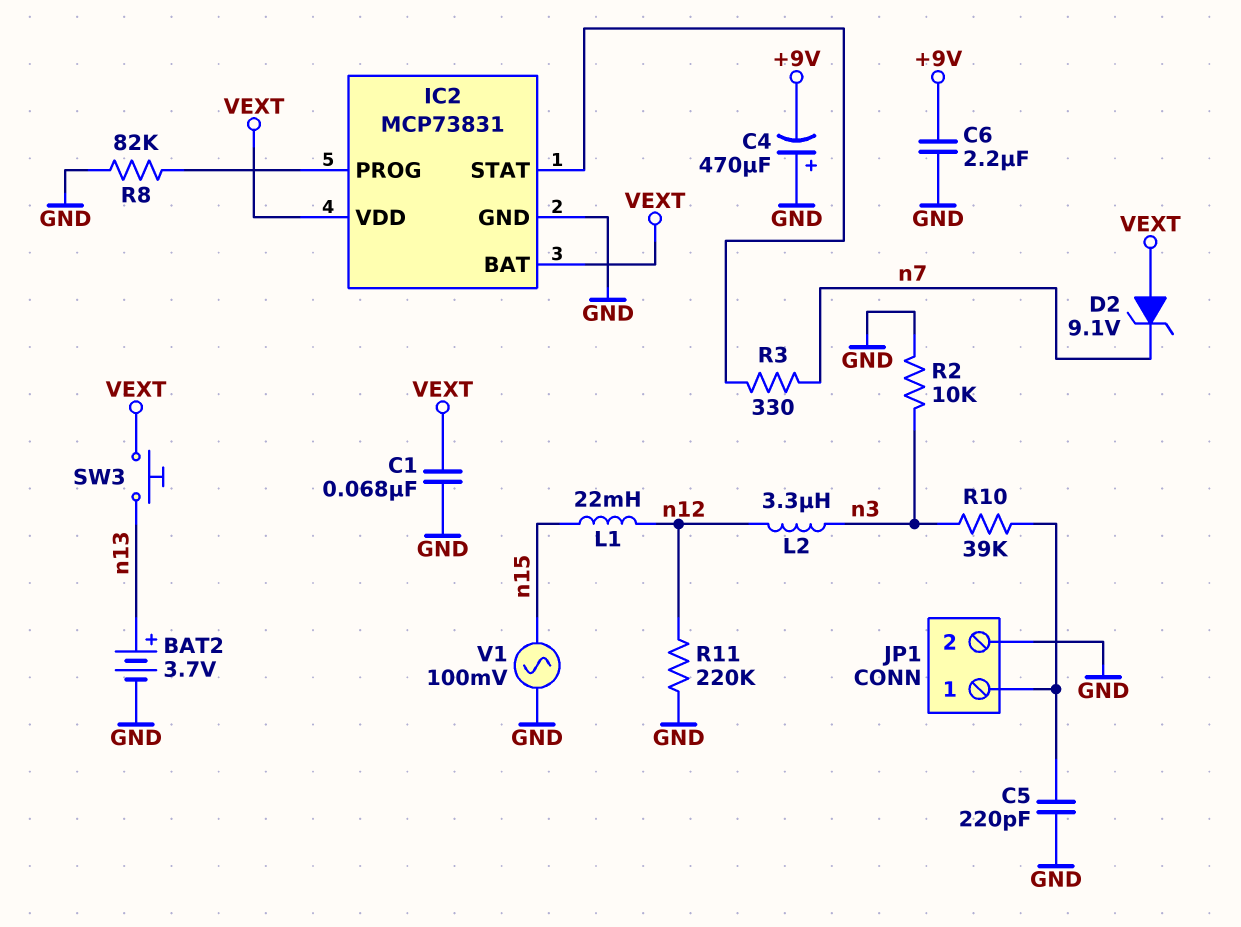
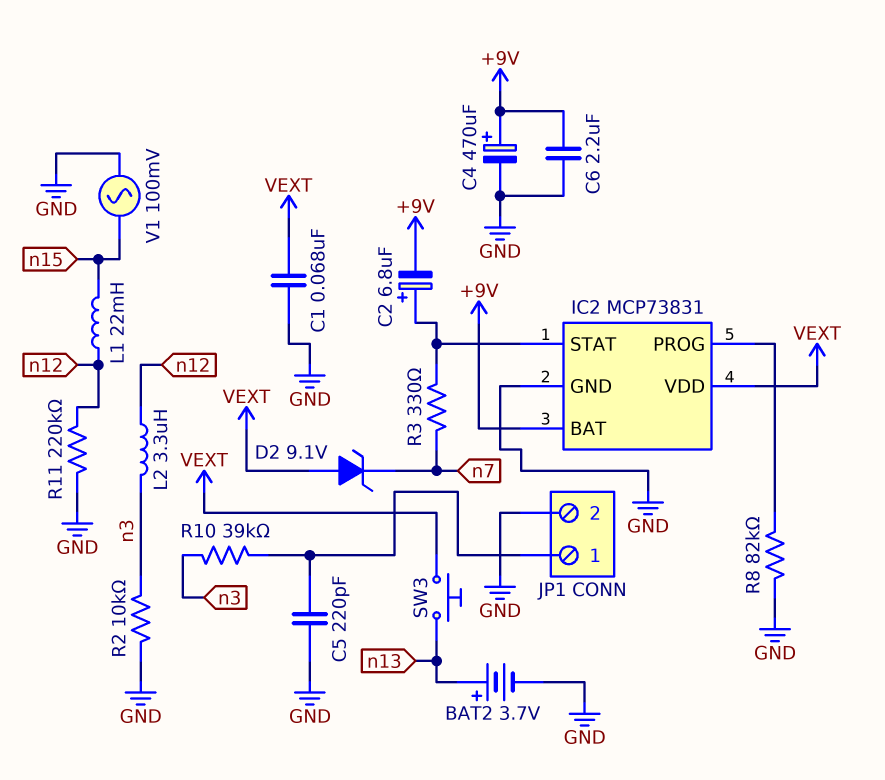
C2: none -> 6.8uF (plus IC2/STAT, minus +9V)
C4: 470uF (plus GND, minus +9V) -> 470uF (plus +9V, minus GND)
IC2 pin BAT: VEXT -> +9V

